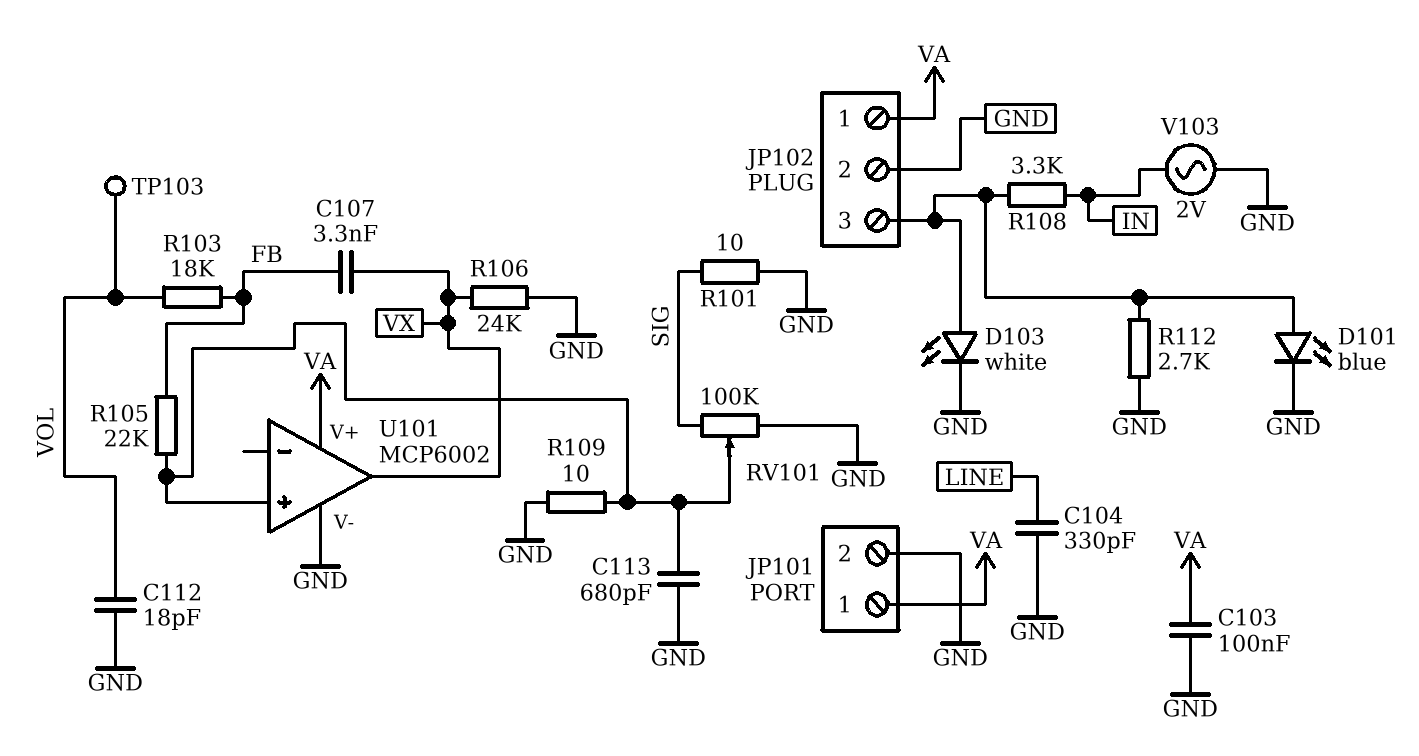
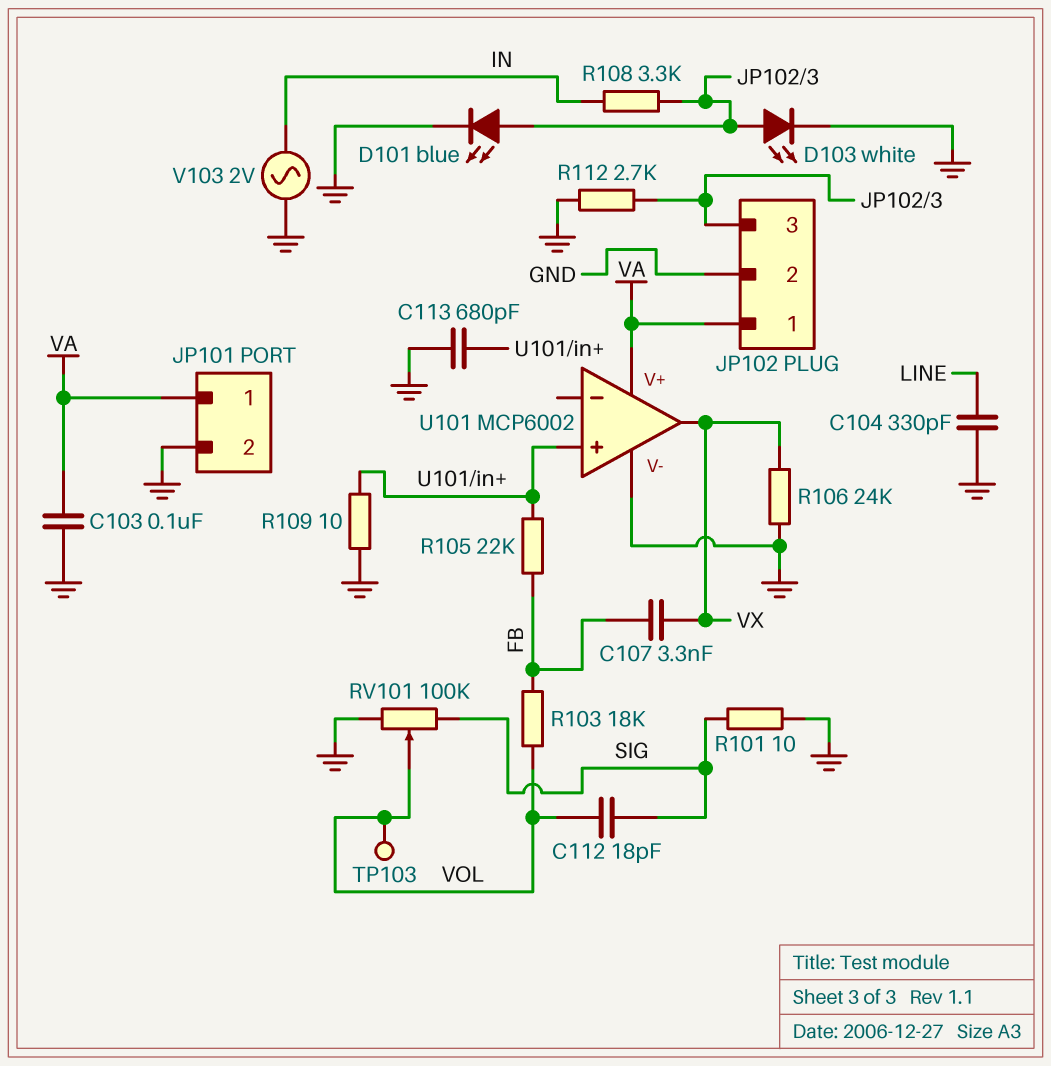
C112: 18pF (GND, VOL) -> 18pF (SIG, VOL)
RV101: 100k (GND, SIG, wiper U101/in+) -> 100k (GND, SIG, wiper VOL)

